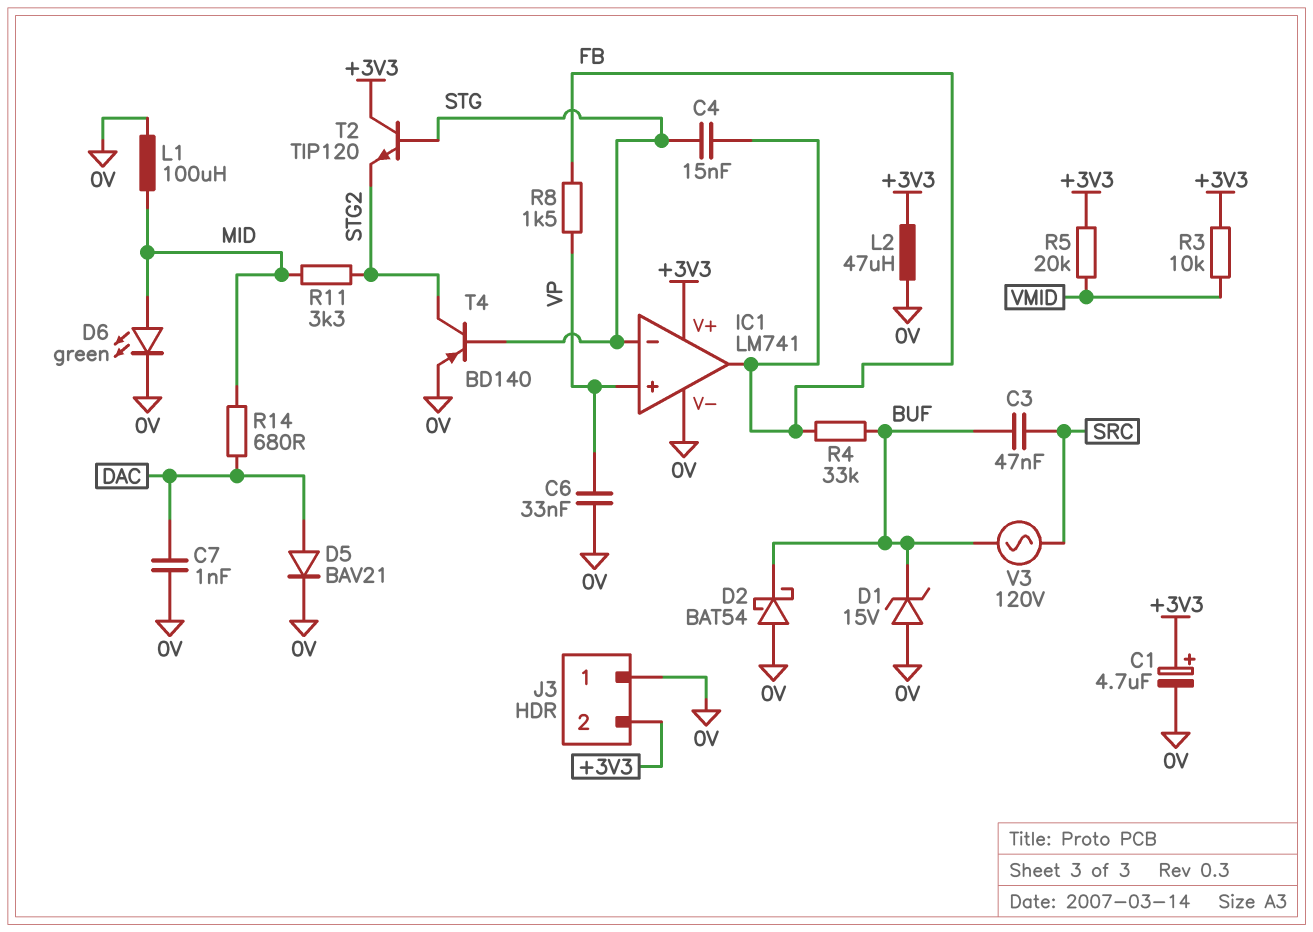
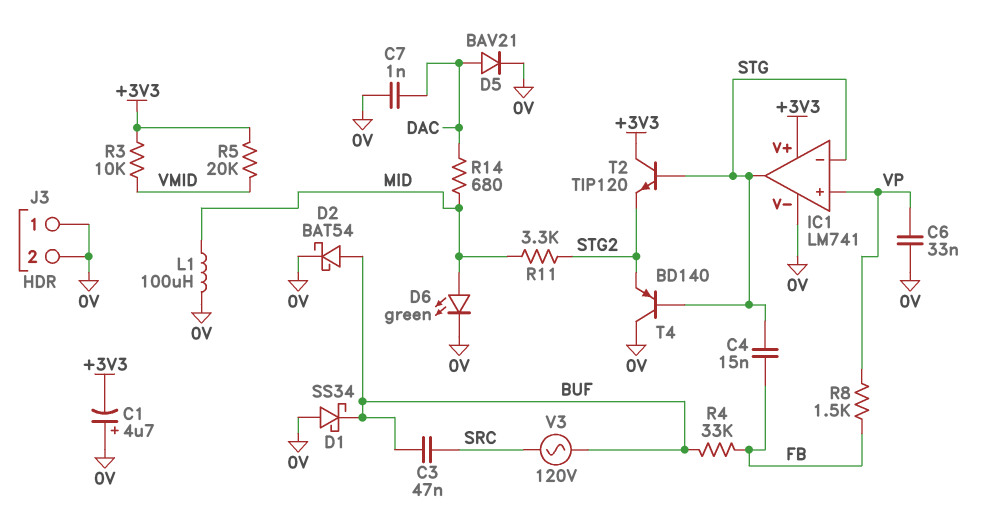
C1: 4.7uF (plus +3V3, minus 0V) -> 4.7uF (plus 0V, minus +3V3)
D1: zener 15V (A 0V, K BUF) -> schottky SS34 (A 0V, K BUF)
D2: schottky BAT54 (A 0V, K BUF) -> schottky BAT54 (A BUF, K 0V)
IC1 pin out: FB -> STG
J3 pin 2: +3V3 -> 0V
L2: 47uH (+3V3, 0V) -> none
T4: PNP BD140 (B STG, C STG2, E 0V) -> PNP BD140 (B STG, C 0V, E STG2)

